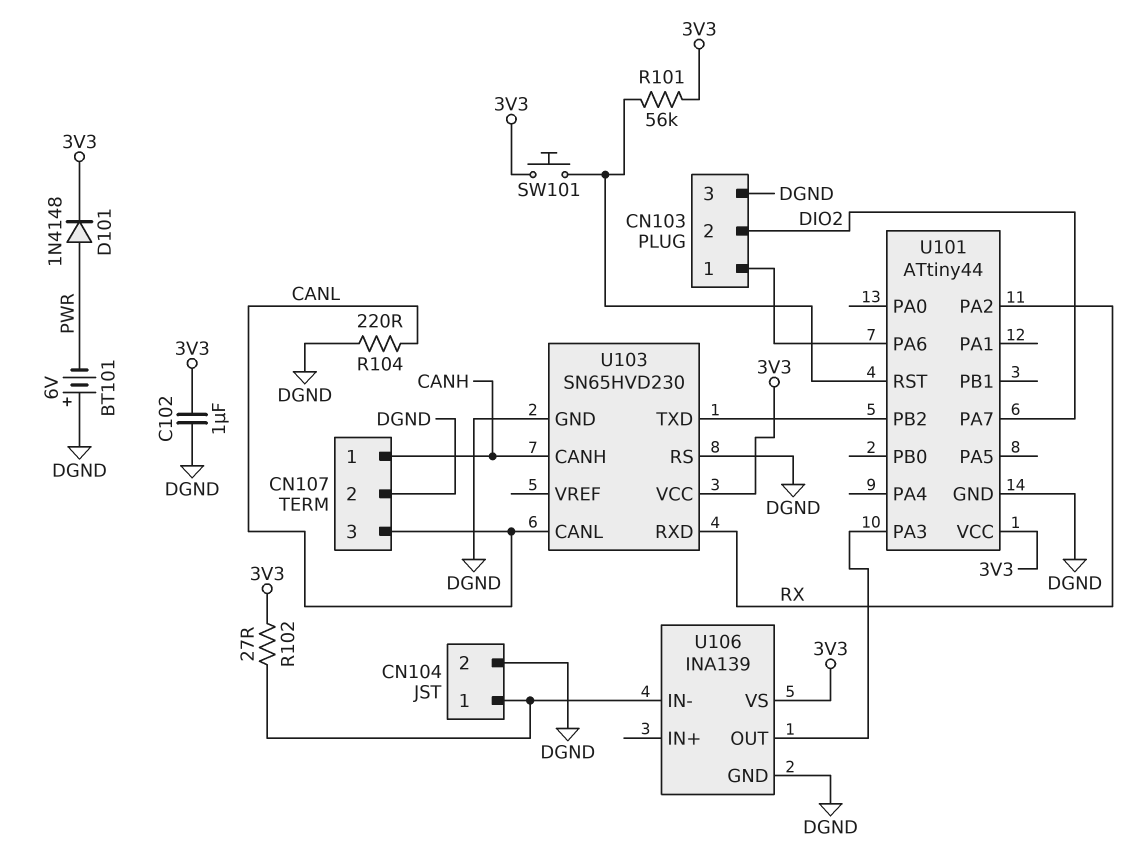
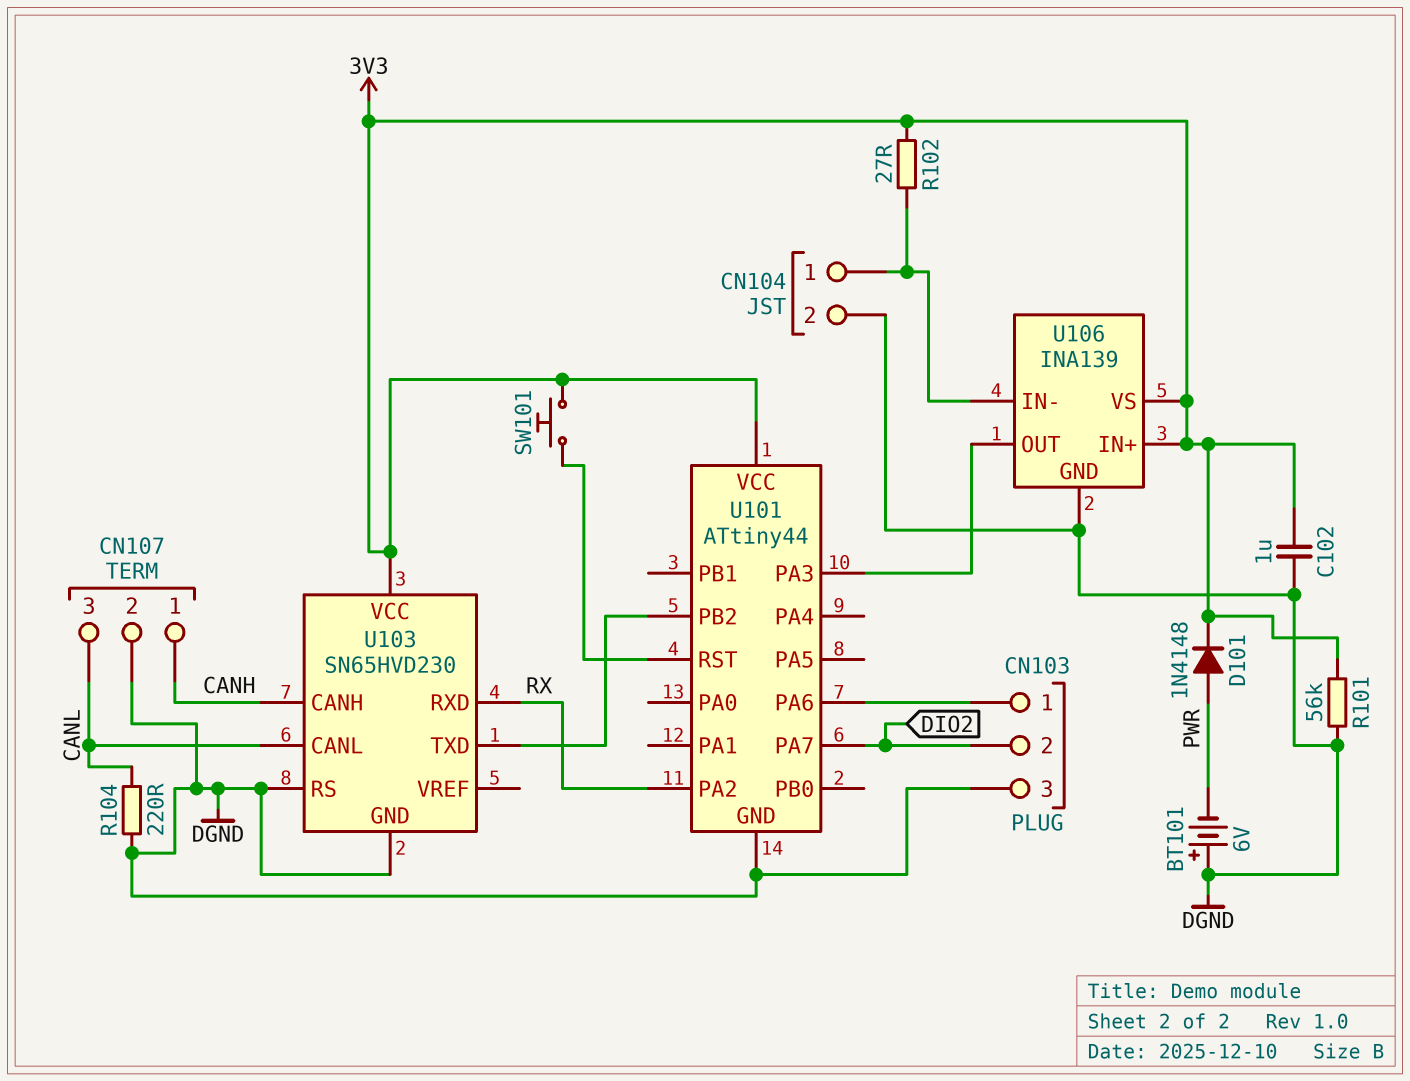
R101: 56k (3V3, U101/RST) -> 56k (3V3, DGND)
U106 pin IN+: none -> 3V3

